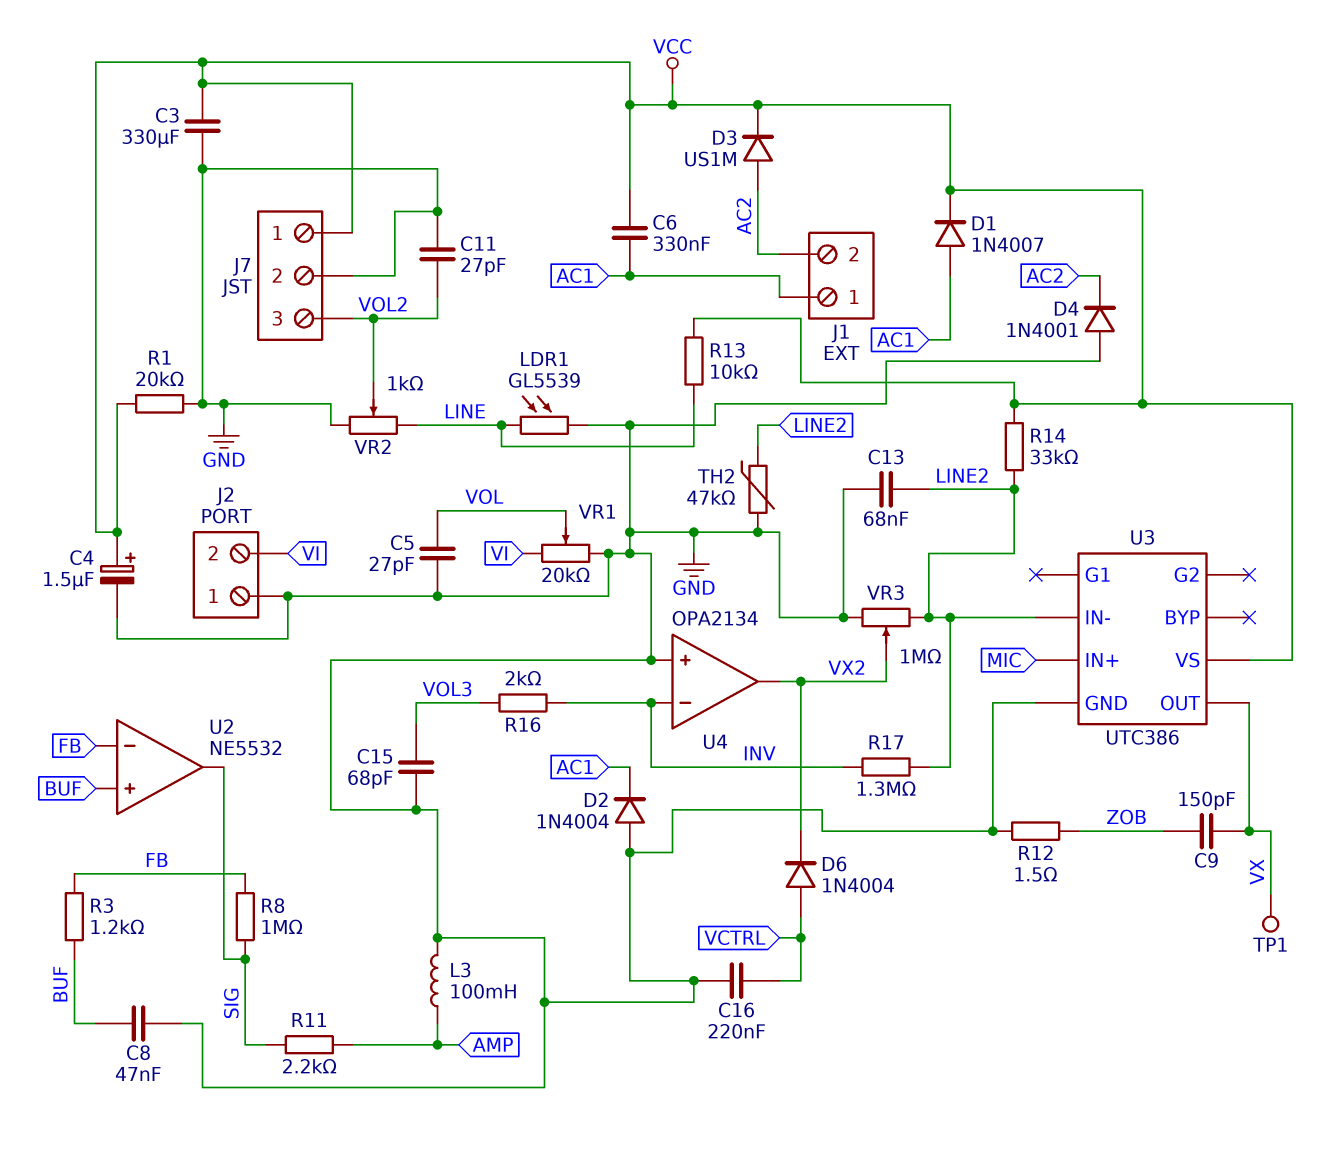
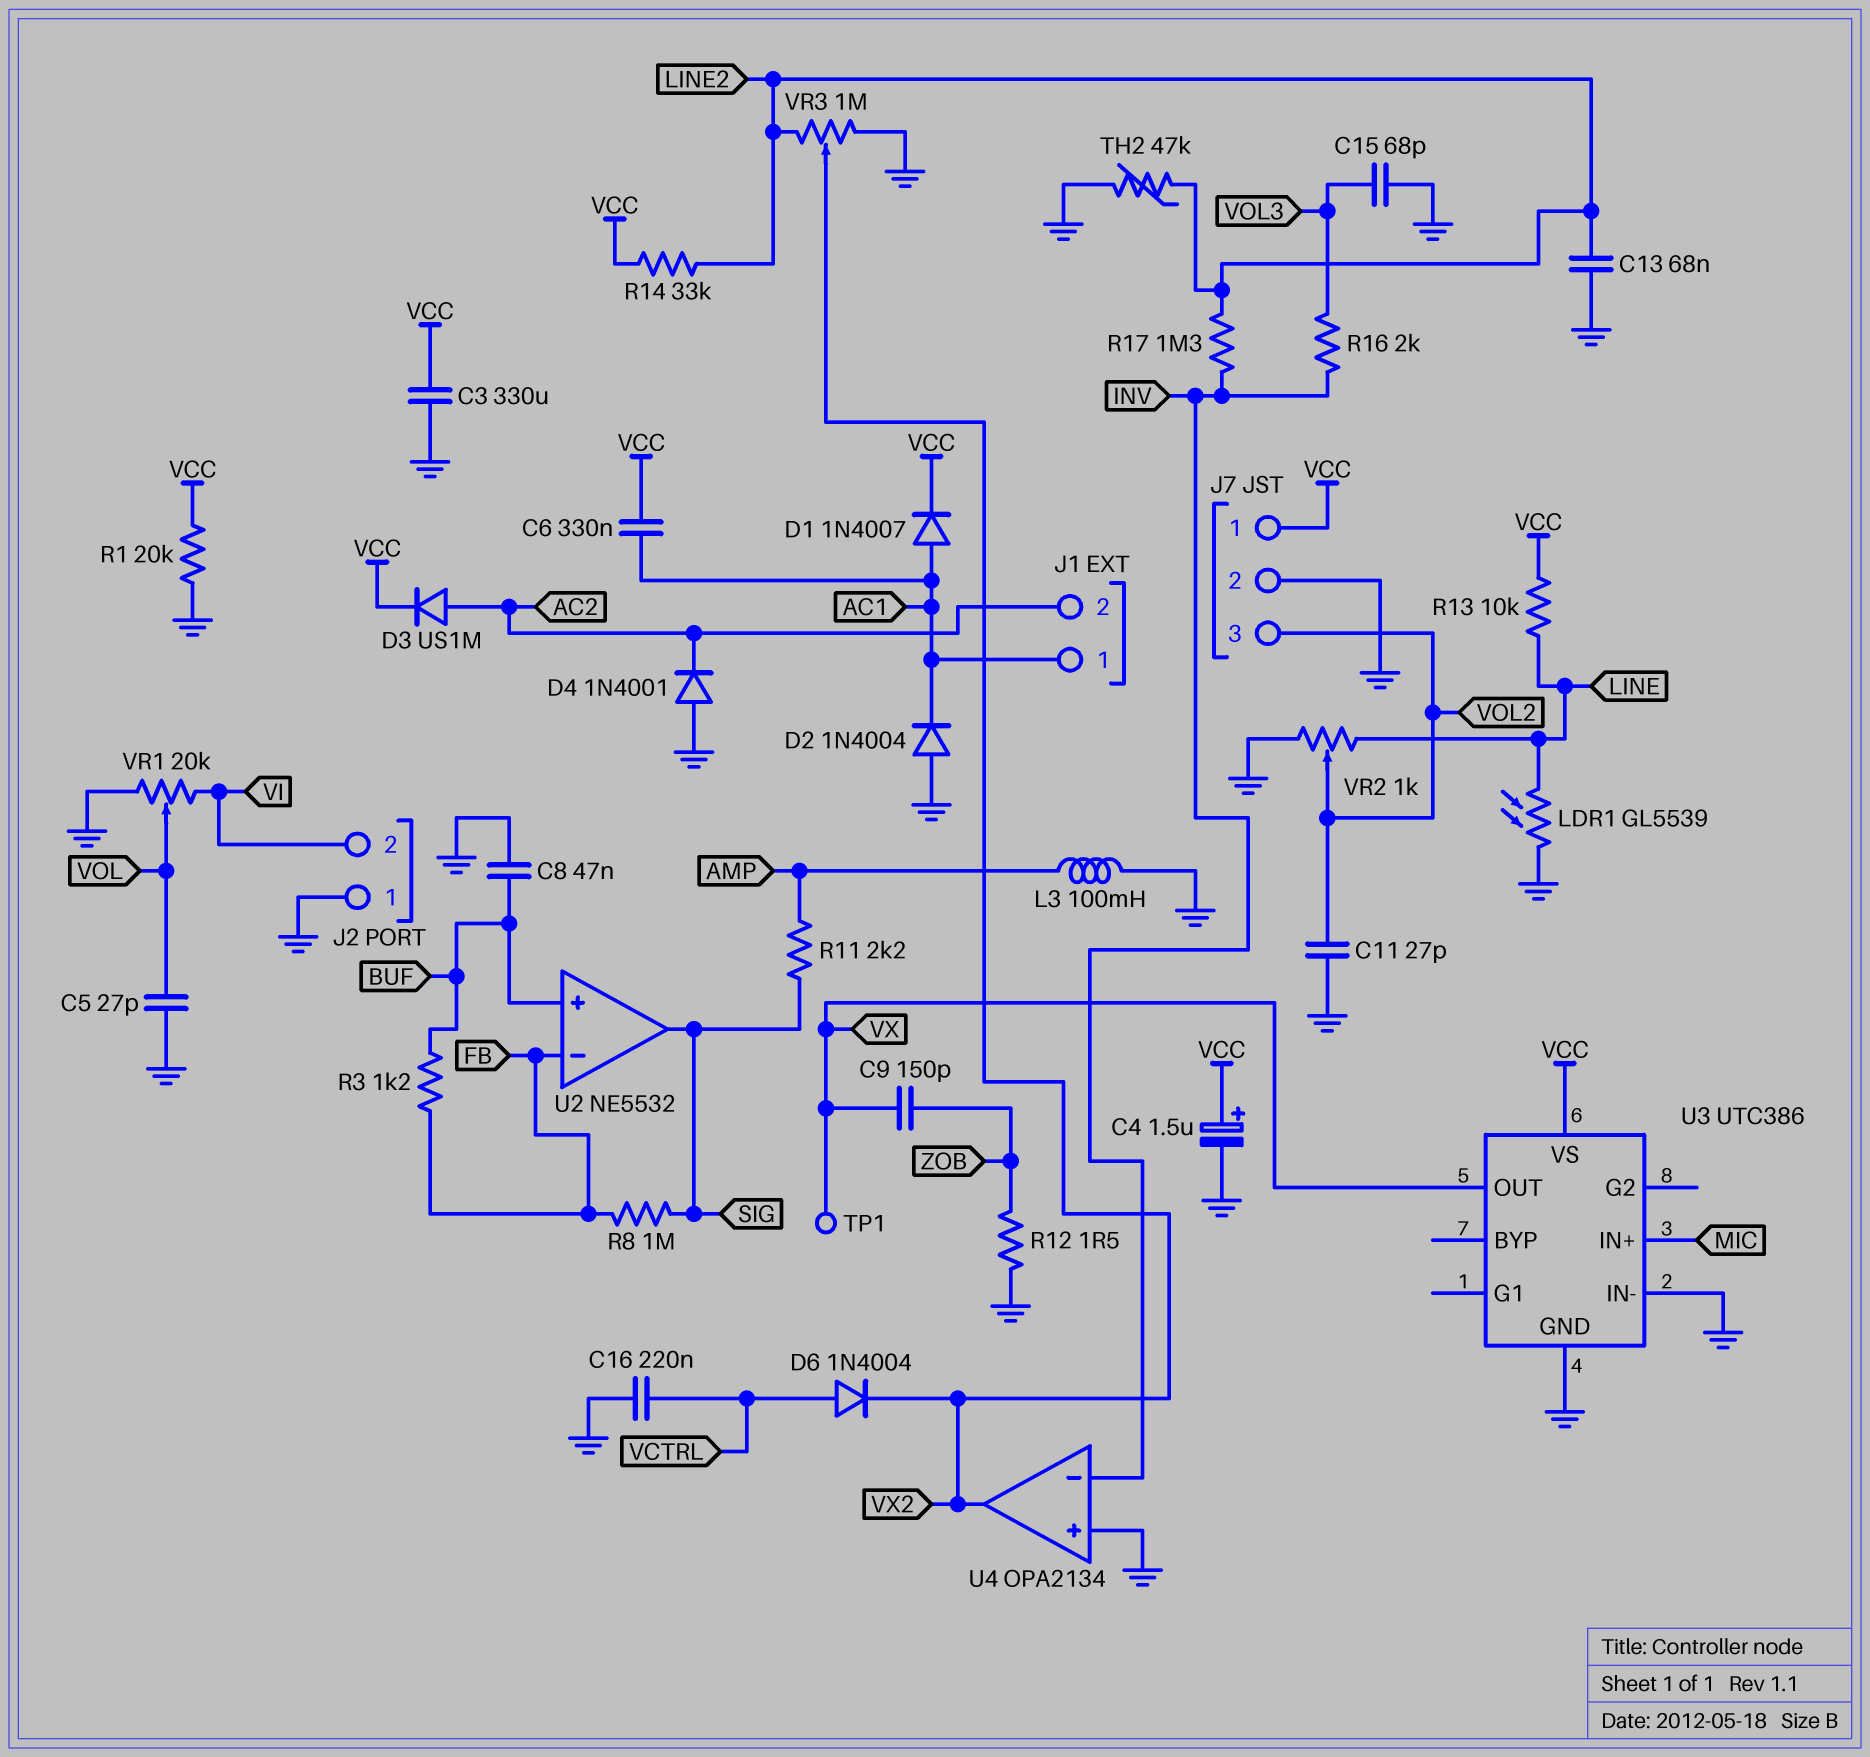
U3 pin IN-: LINE2 -> GND

